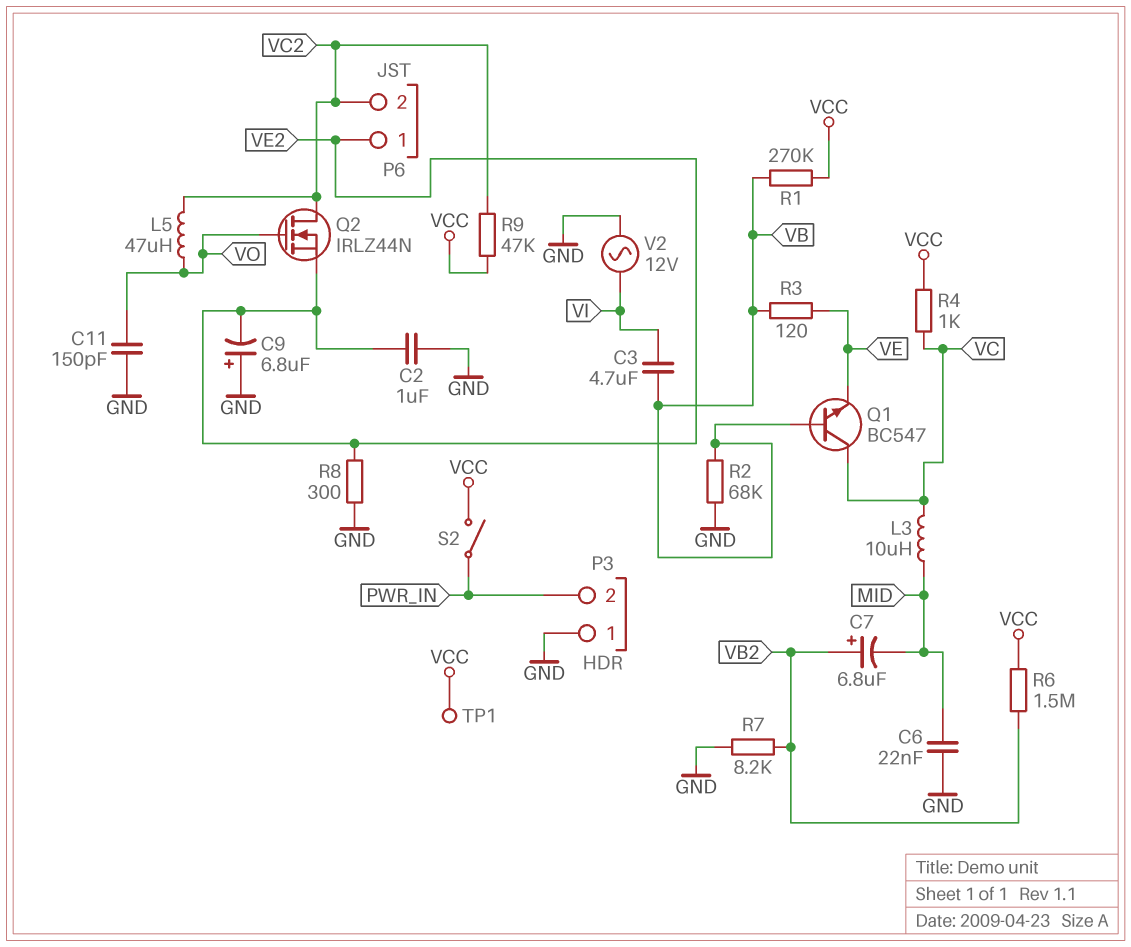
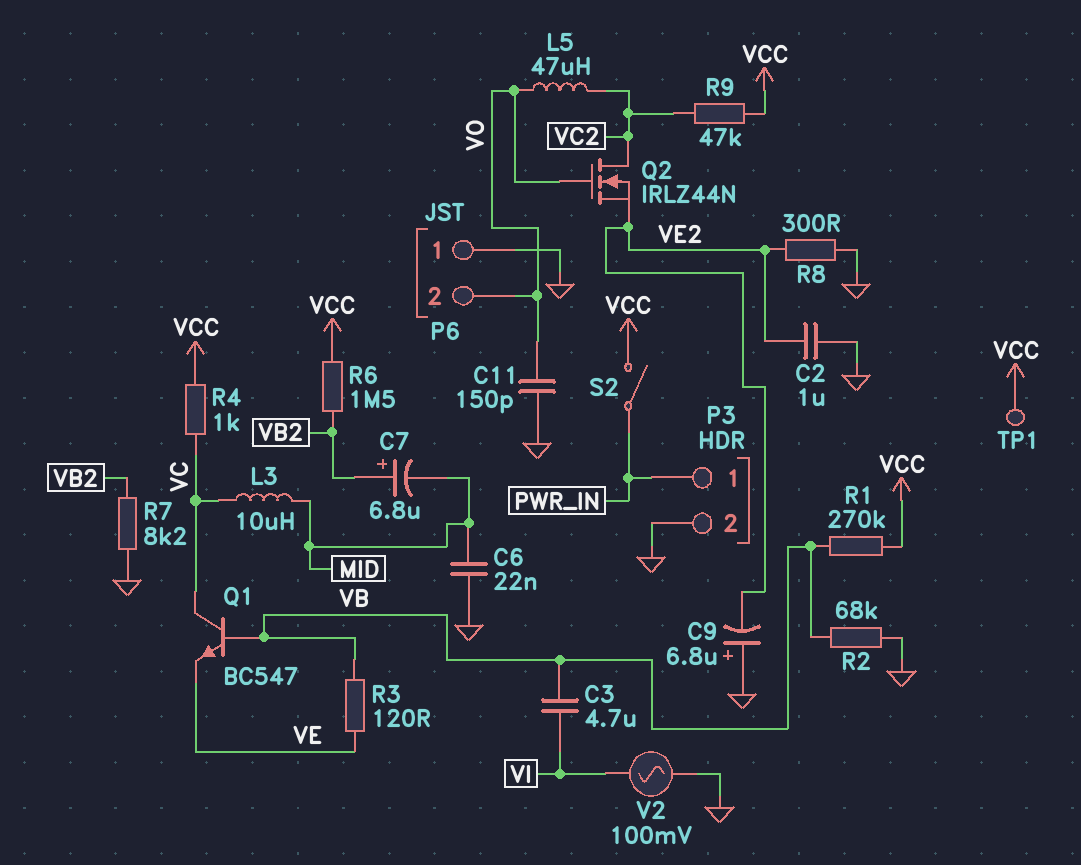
P3 pin 1: GND -> PWR_IN
P3 pin 2: PWR_IN -> GND
P6 pin 1: VE2 -> GND
P6 pin 2: VC2 -> VO
V2: AC 12V (GND, VI) -> AC 100mV (GND, VI)

